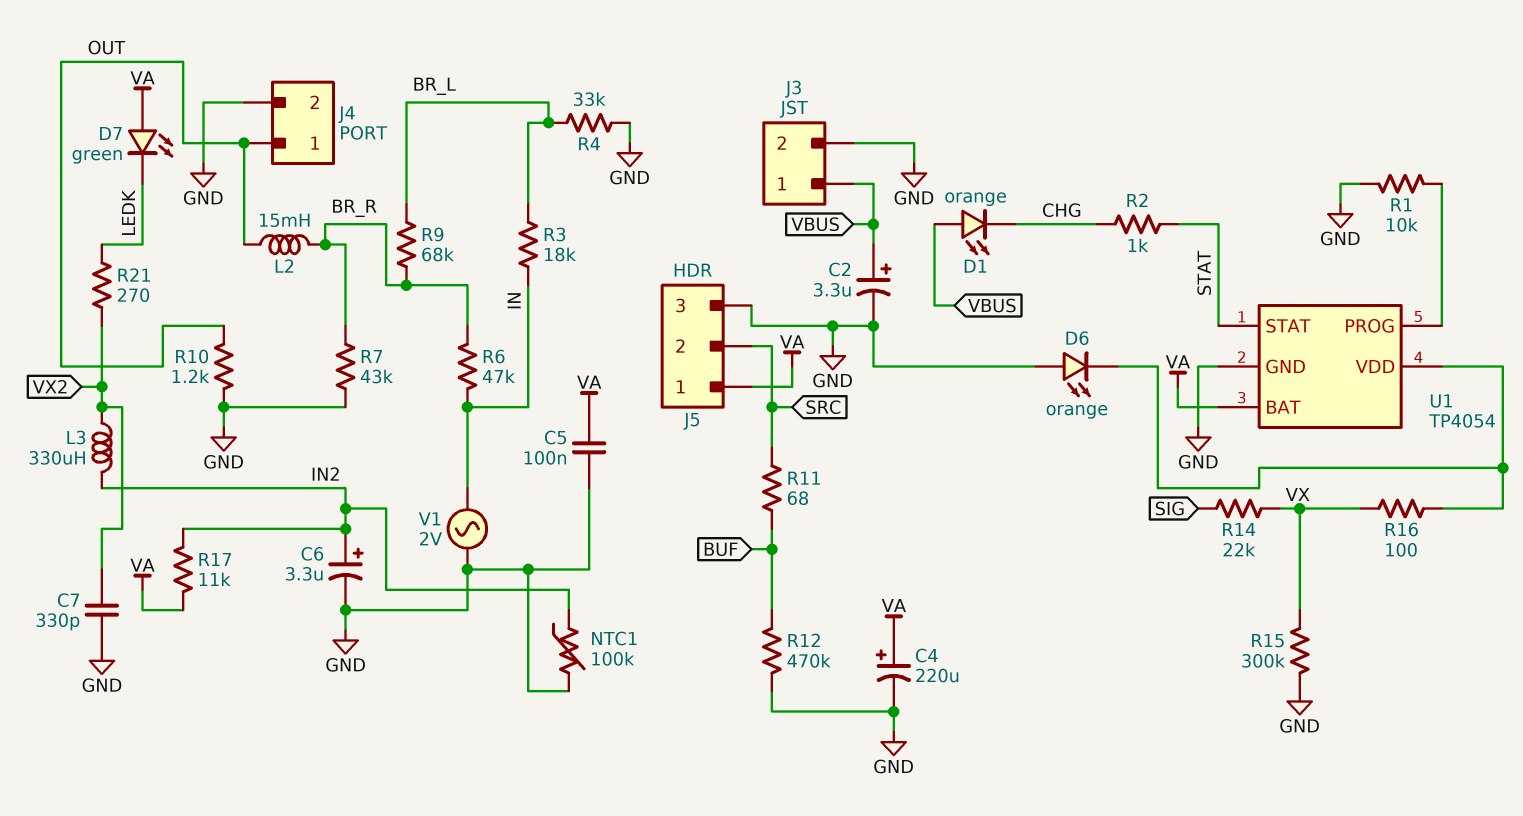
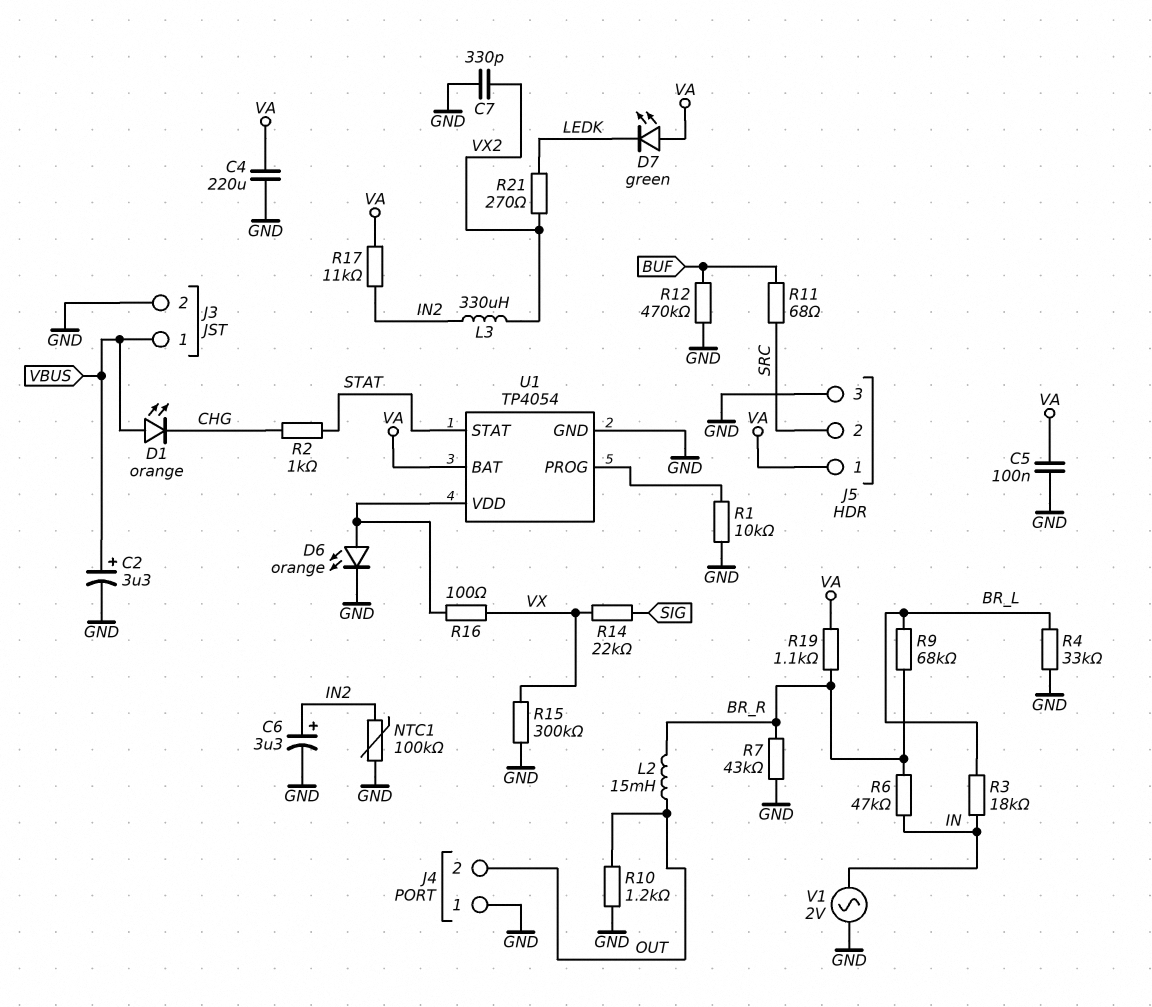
C4: 220uF (plus VA, minus GND) -> 220uF (GND, VA)
D6: LED orange (A GND, K U1/VDD) -> LED orange (A U1/VDD, K GND)
J4 pin 1: OUT -> GND
J4 pin 2: GND -> OUT
R19: none -> 1.1k (BR_R, VA)

